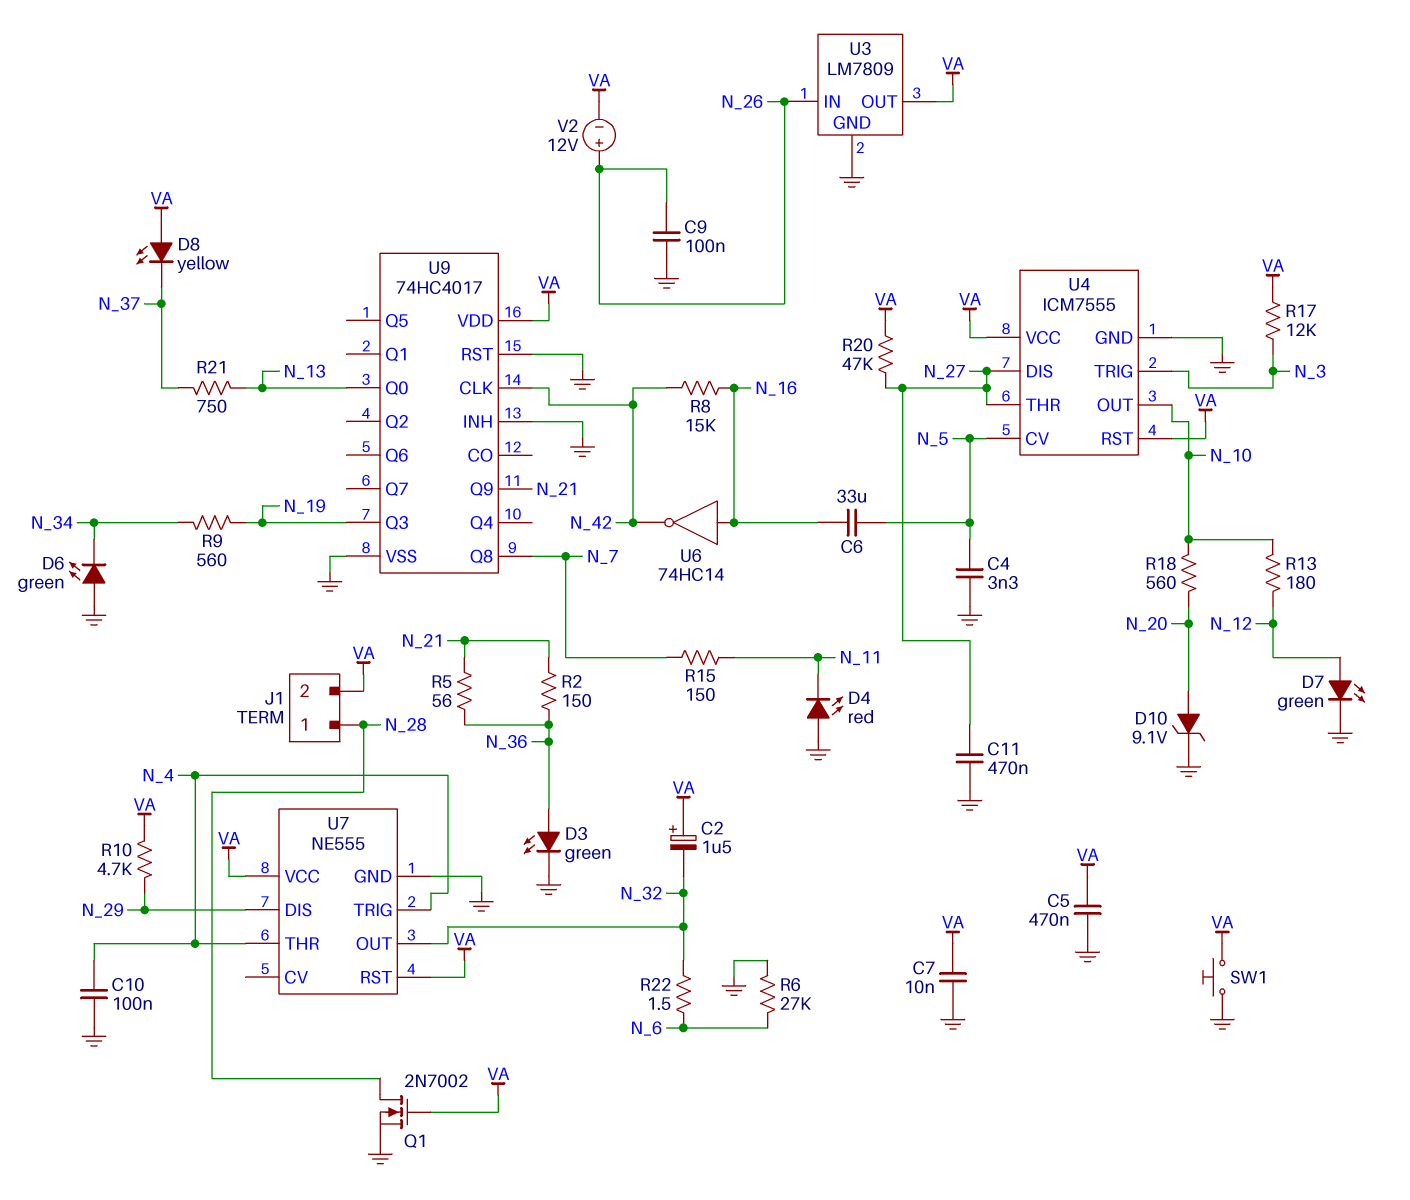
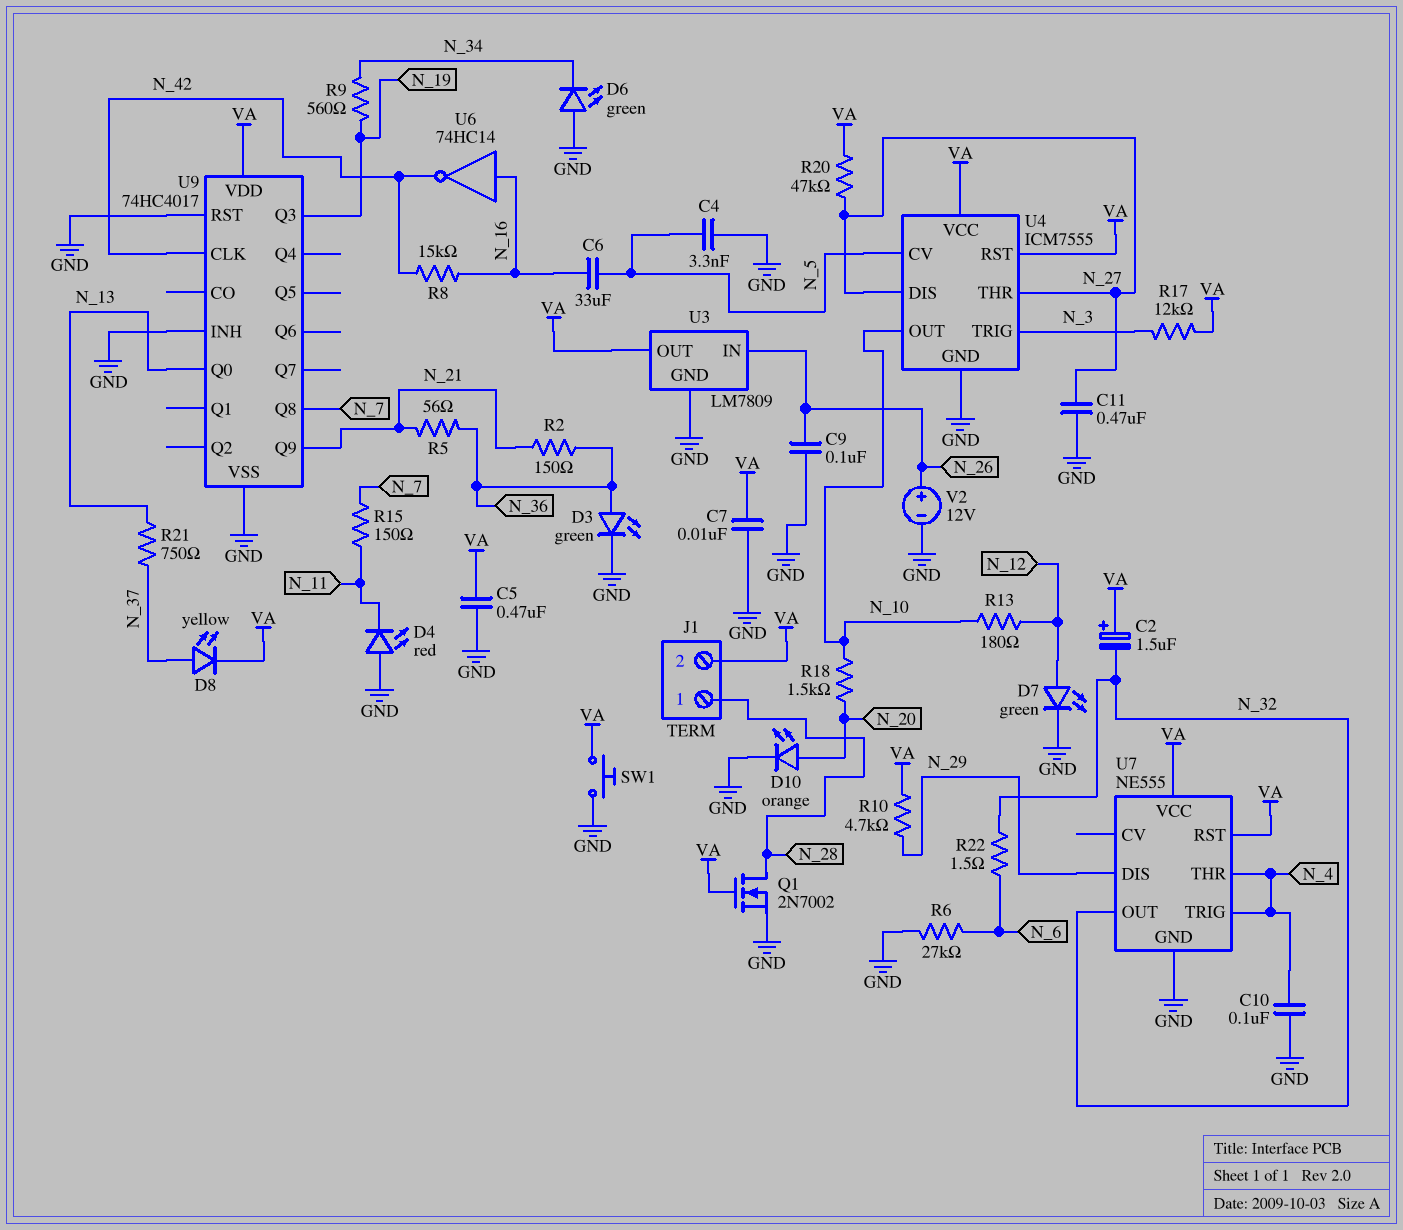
D8: LED yellow (A VA, K N_37) -> LED yellow (A N_37, K VA)
D10: zener 9.1V (A N_20, K GND) -> LED orange (A N_20, K GND)
R18: 560 (N_10, N_20) -> 1.5k (N_10, N_20)
V2: 12V (plus N_26, minus VA) -> 12V (plus N_26, minus GND)

